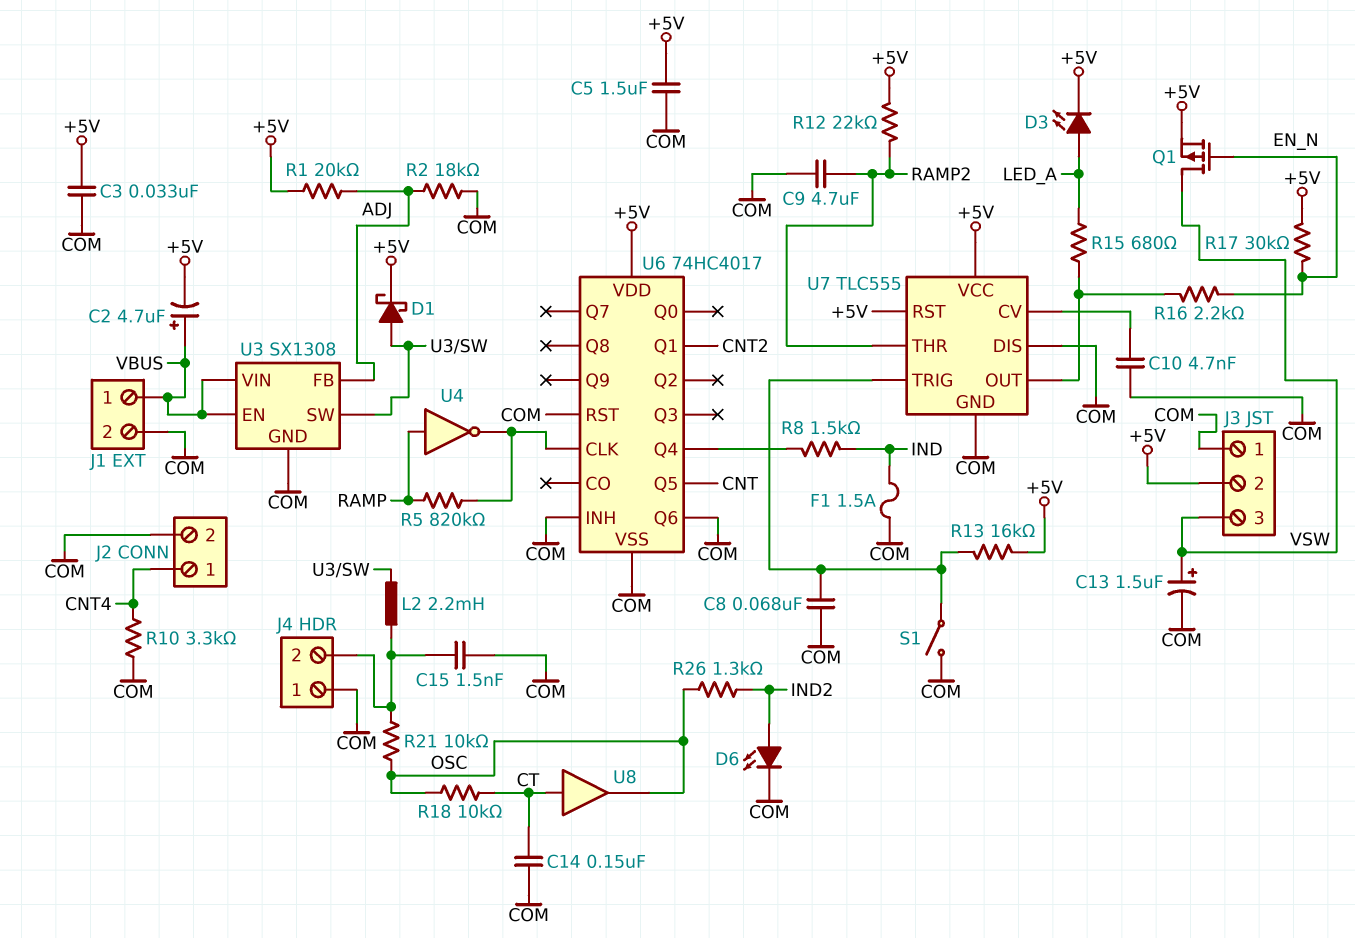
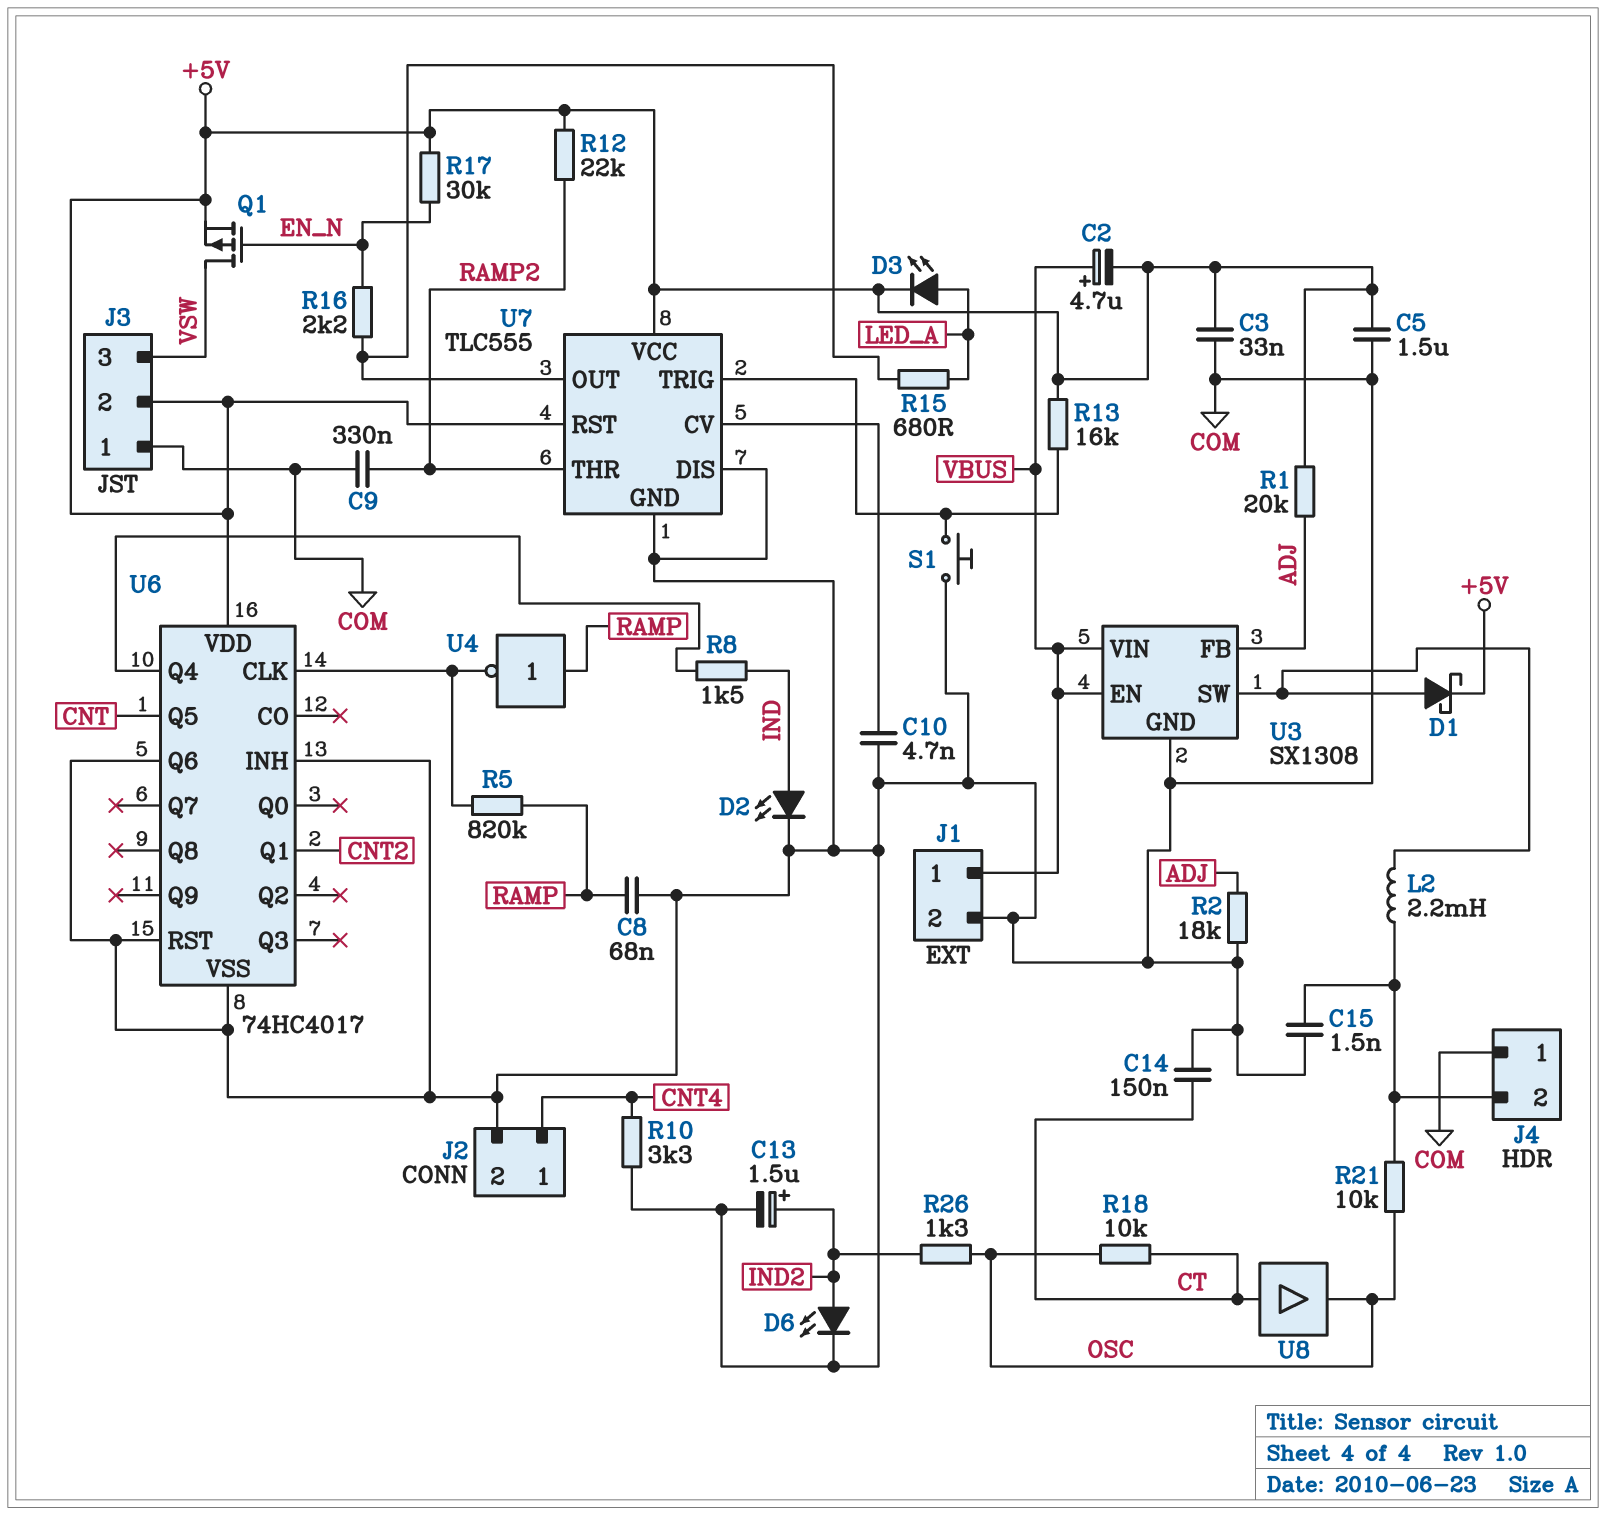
C8: 68nF (COM, U7/TRIG) -> 68nF (COM, RAMP)
C9: 4.7uF (COM, RAMP2) -> 330nF (COM, RAMP2)
C13: 1.5uF (plus VSW, minus COM) -> 1.5uF (plus IND2, minus COM)
D2: none -> LED (A IND, K COM)
F1: 1.5A (COM, IND) -> none
S1: switch (COM, U7/TRIG) -> button (COM, U7/TRIG)

